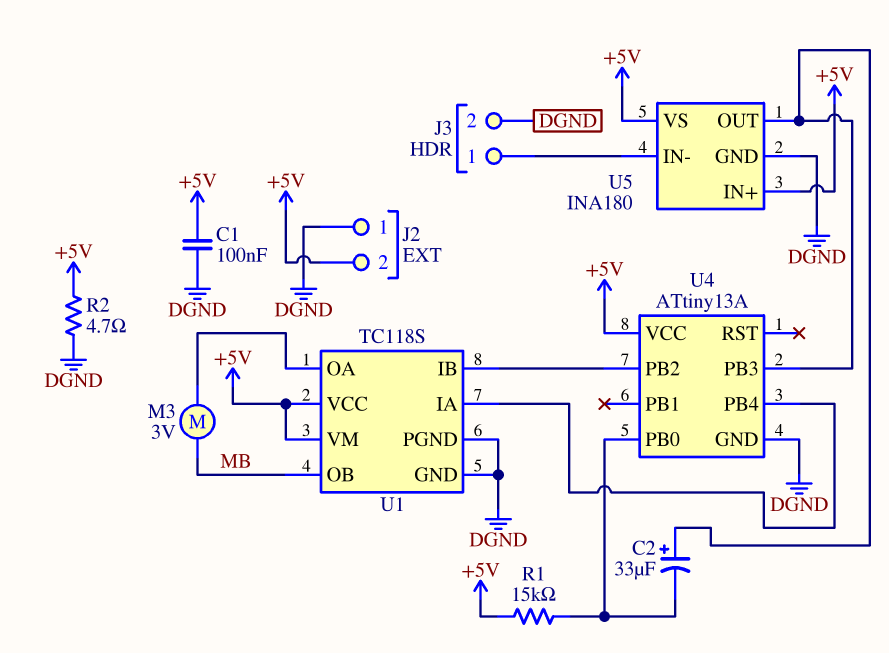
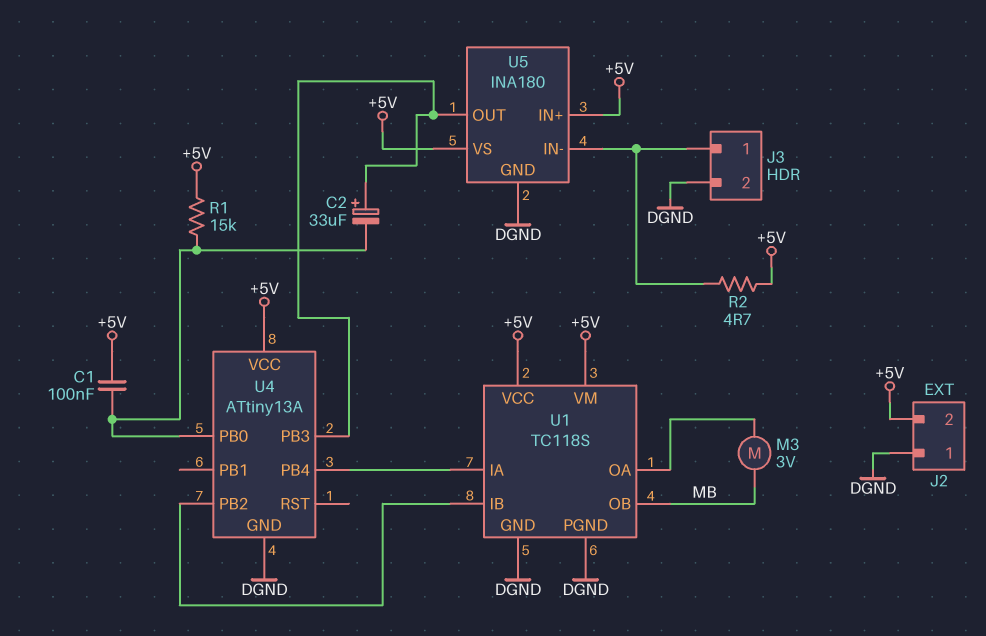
C1: 100nF (+5V, DGND) -> 100nF (+5V, U4/PB0)
R2: 4.7 (+5V, DGND) -> 4.7 (+5V, J3/1)

